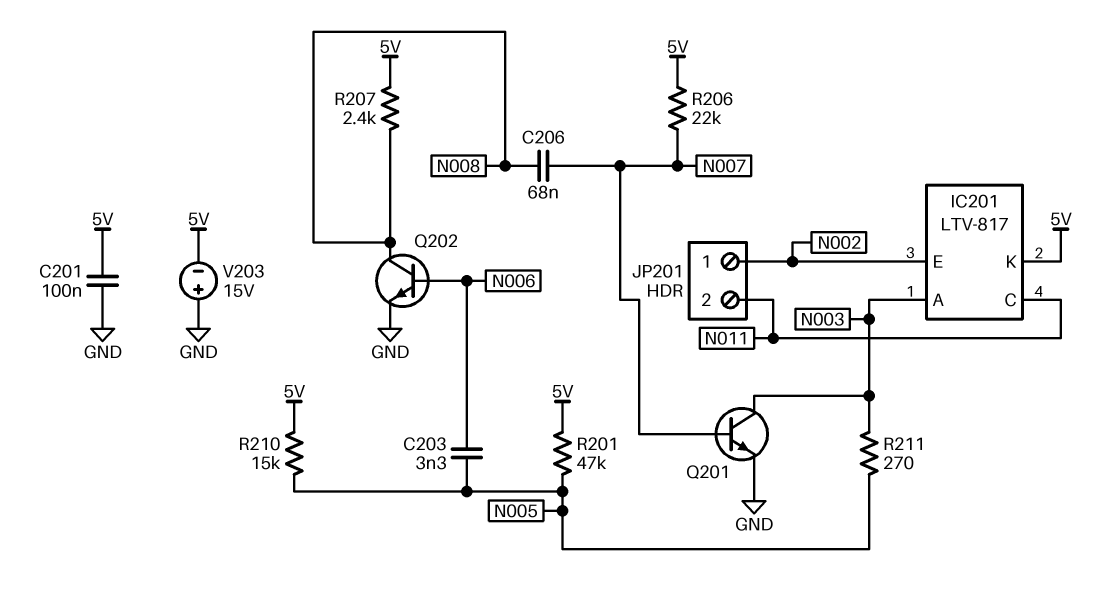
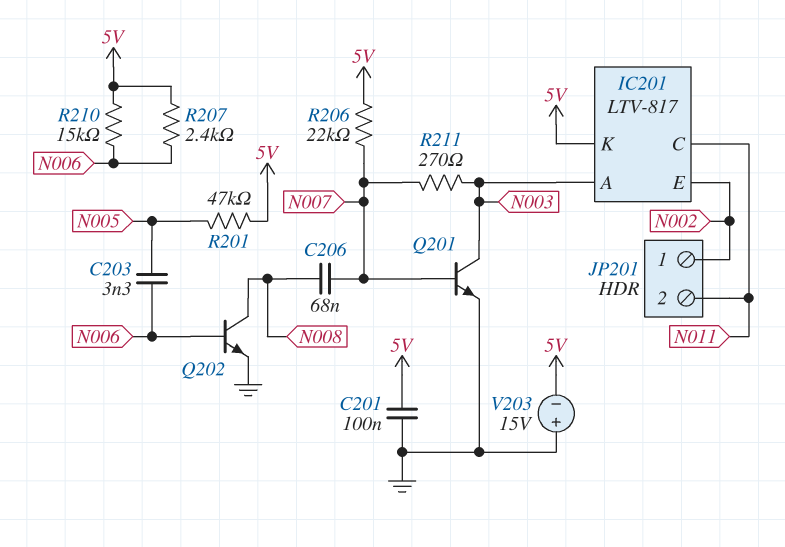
R207: 2.4k (5V, N008) -> 2.4k (5V, N006)
R210: 15k (5V, N005) -> 15k (5V, N006)
R211: 270 (N003, N005) -> 270 (N003, N007)

